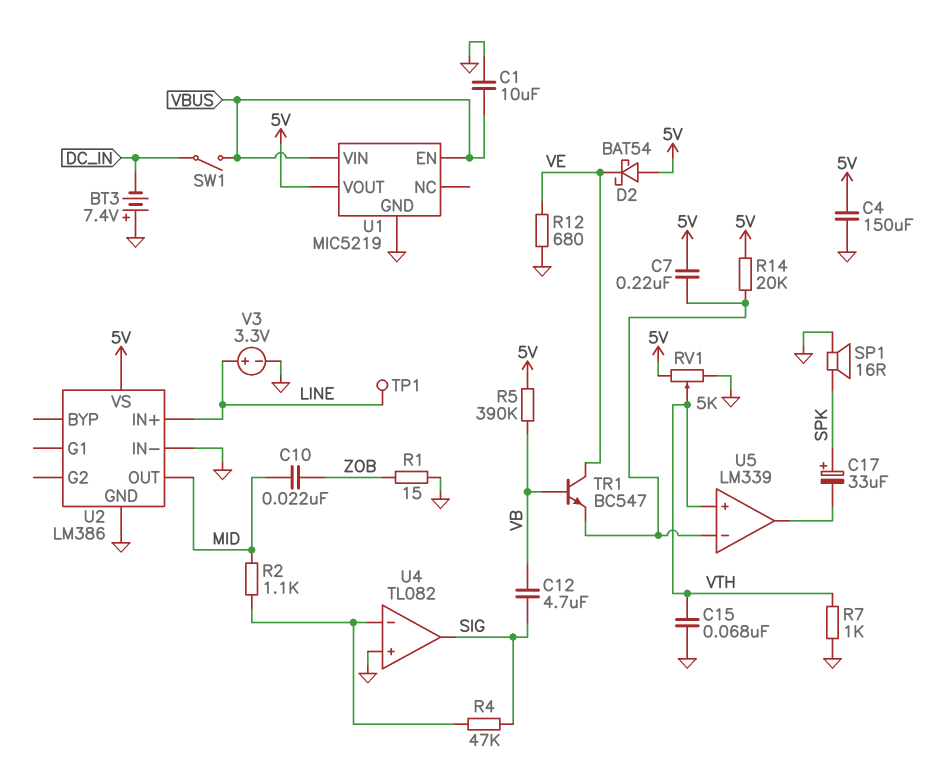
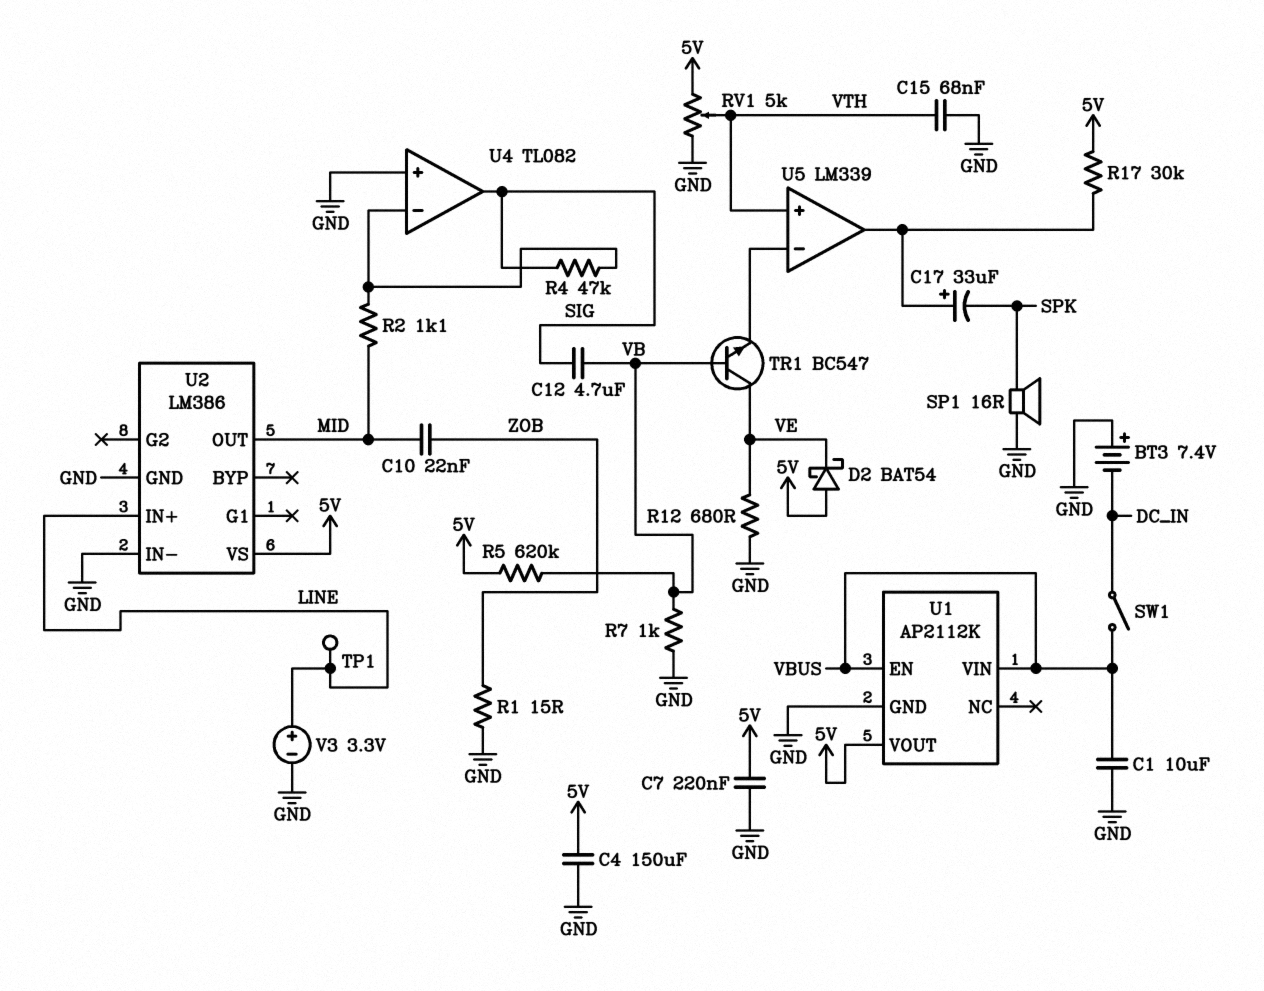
C7: 220nF (5V, U5/in-) -> 220nF (5V, GND)
C17: 33uF (plus SPK, minus U5/out) -> 33uF (plus U5/out, minus SPK)
R5: 390k (5V, VB) -> 620k (5V, VB)
R7: 1k (GND, VTH) -> 1k (GND, VB)
R14: 20k (5V, U5/in-) -> none
R17: none -> 30k (5V, U5/out)
U1: MIC5219 -> AP2112K

